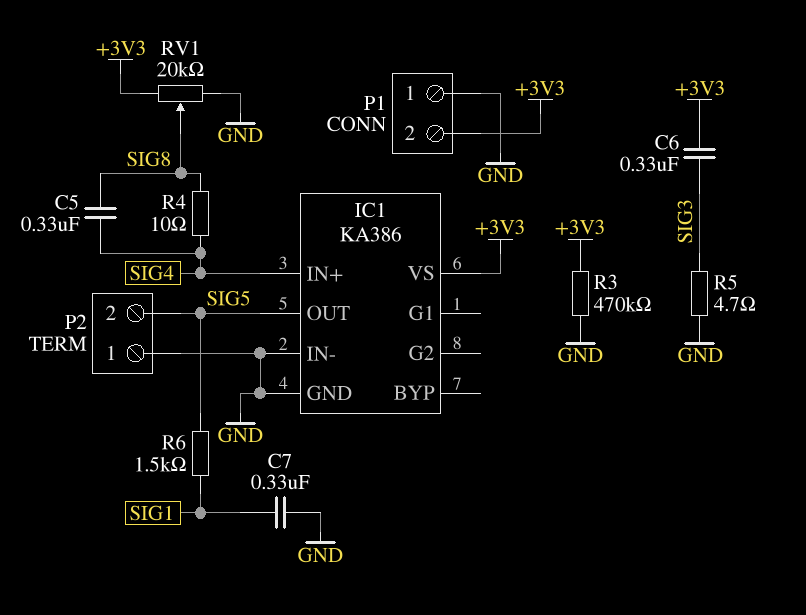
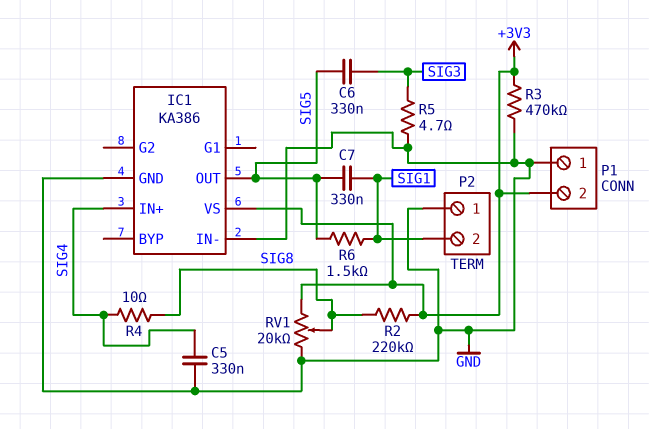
C5: 330nF (SIG4, SIG8) -> 330nF (GND, SIG4)
C6: 330nF (+3V3, SIG3) -> 330nF (SIG3, SIG5)
C7: 330nF (GND, SIG1) -> 330nF (SIG1, SIG5)
P2 pin 2: SIG5 -> SIG1
R2: none -> 220k (+3V3, SIG8)

